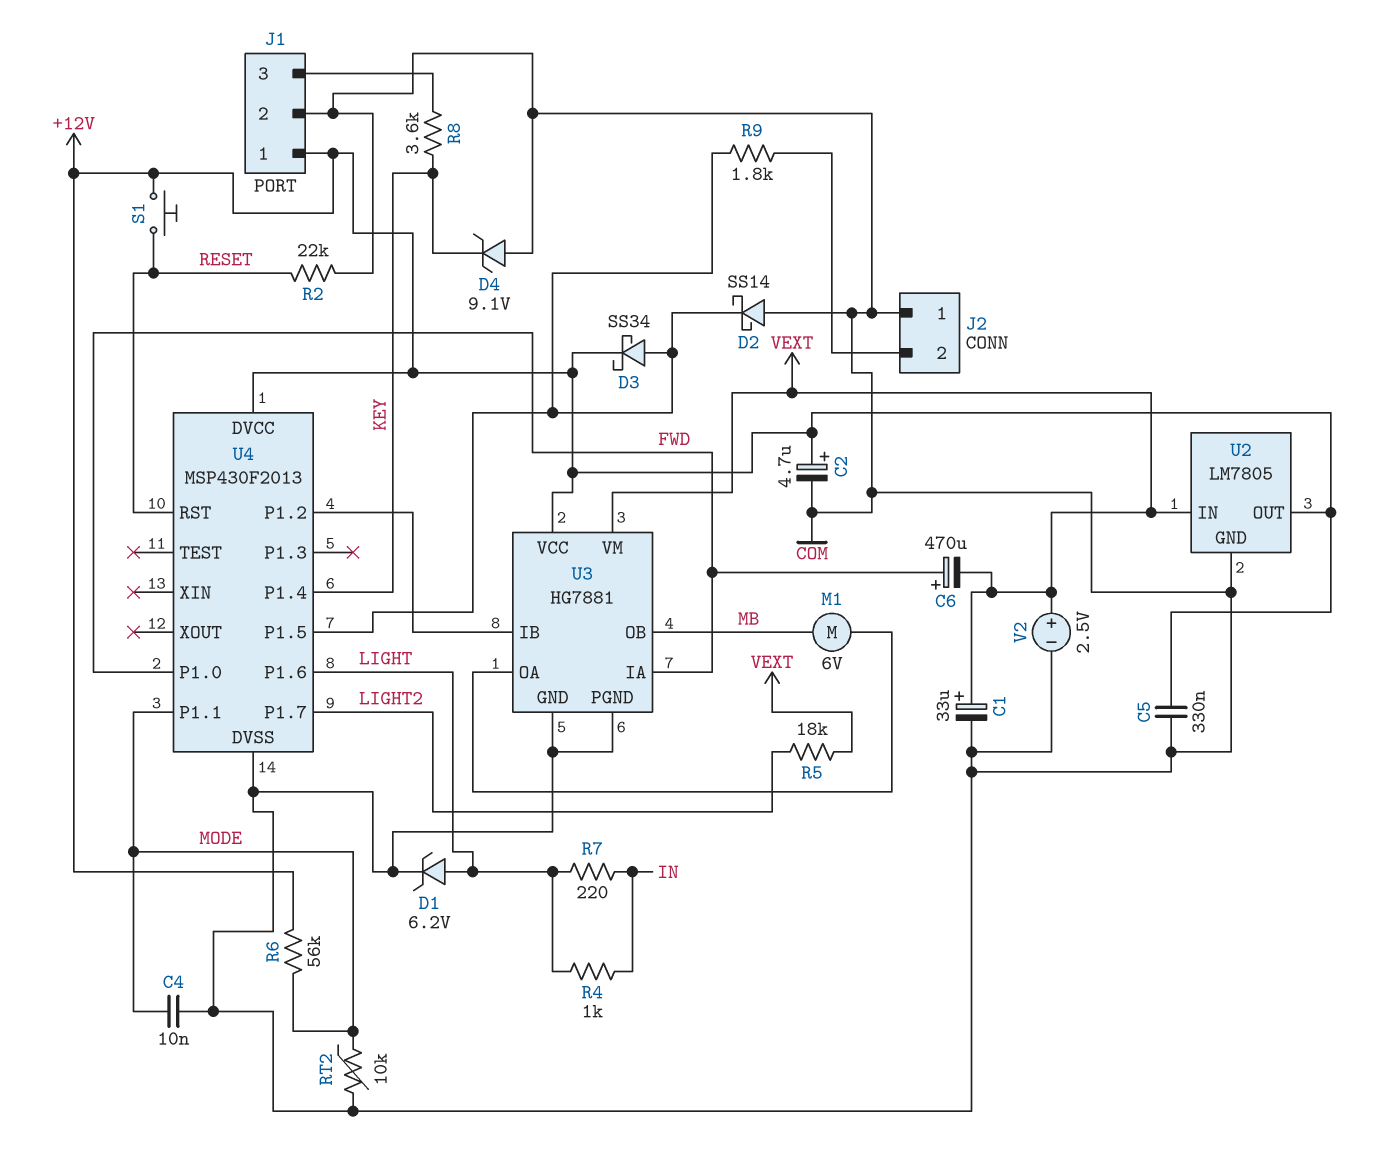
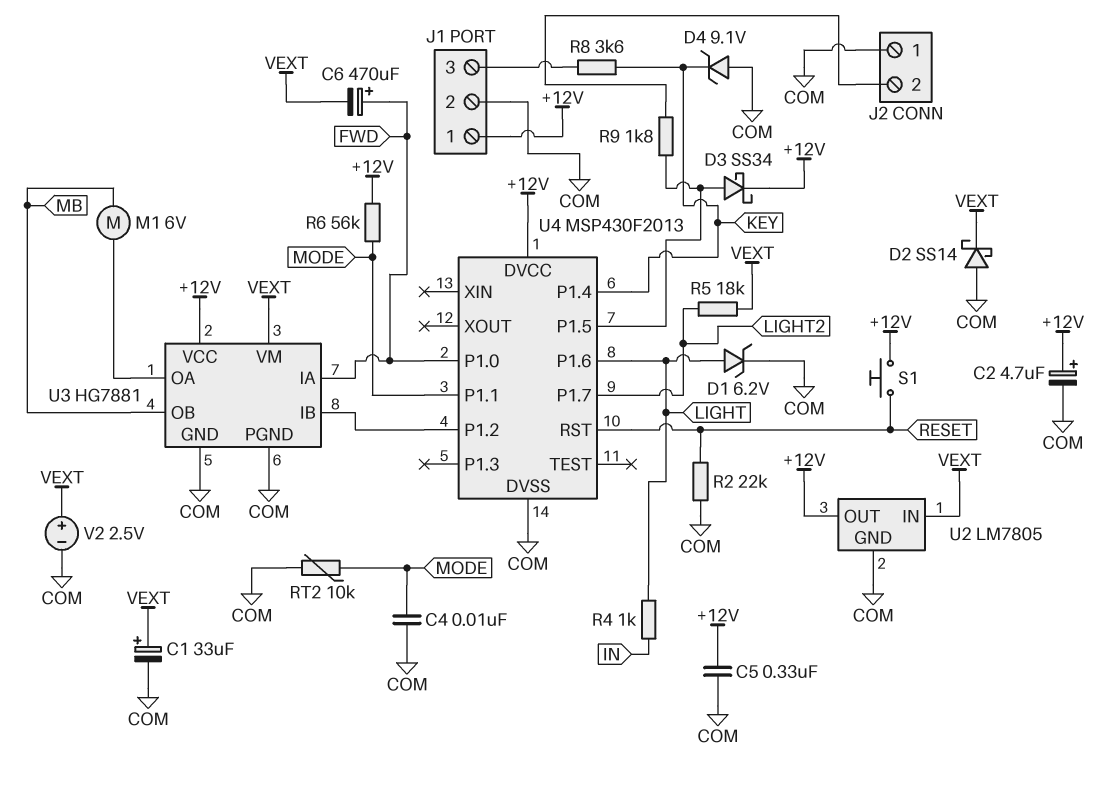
D2: schottky SS14 (A COM, K U4/P1.5) -> schottky SS14 (A COM, K VEXT)
R7: 220 (IN, LIGHT) -> none

